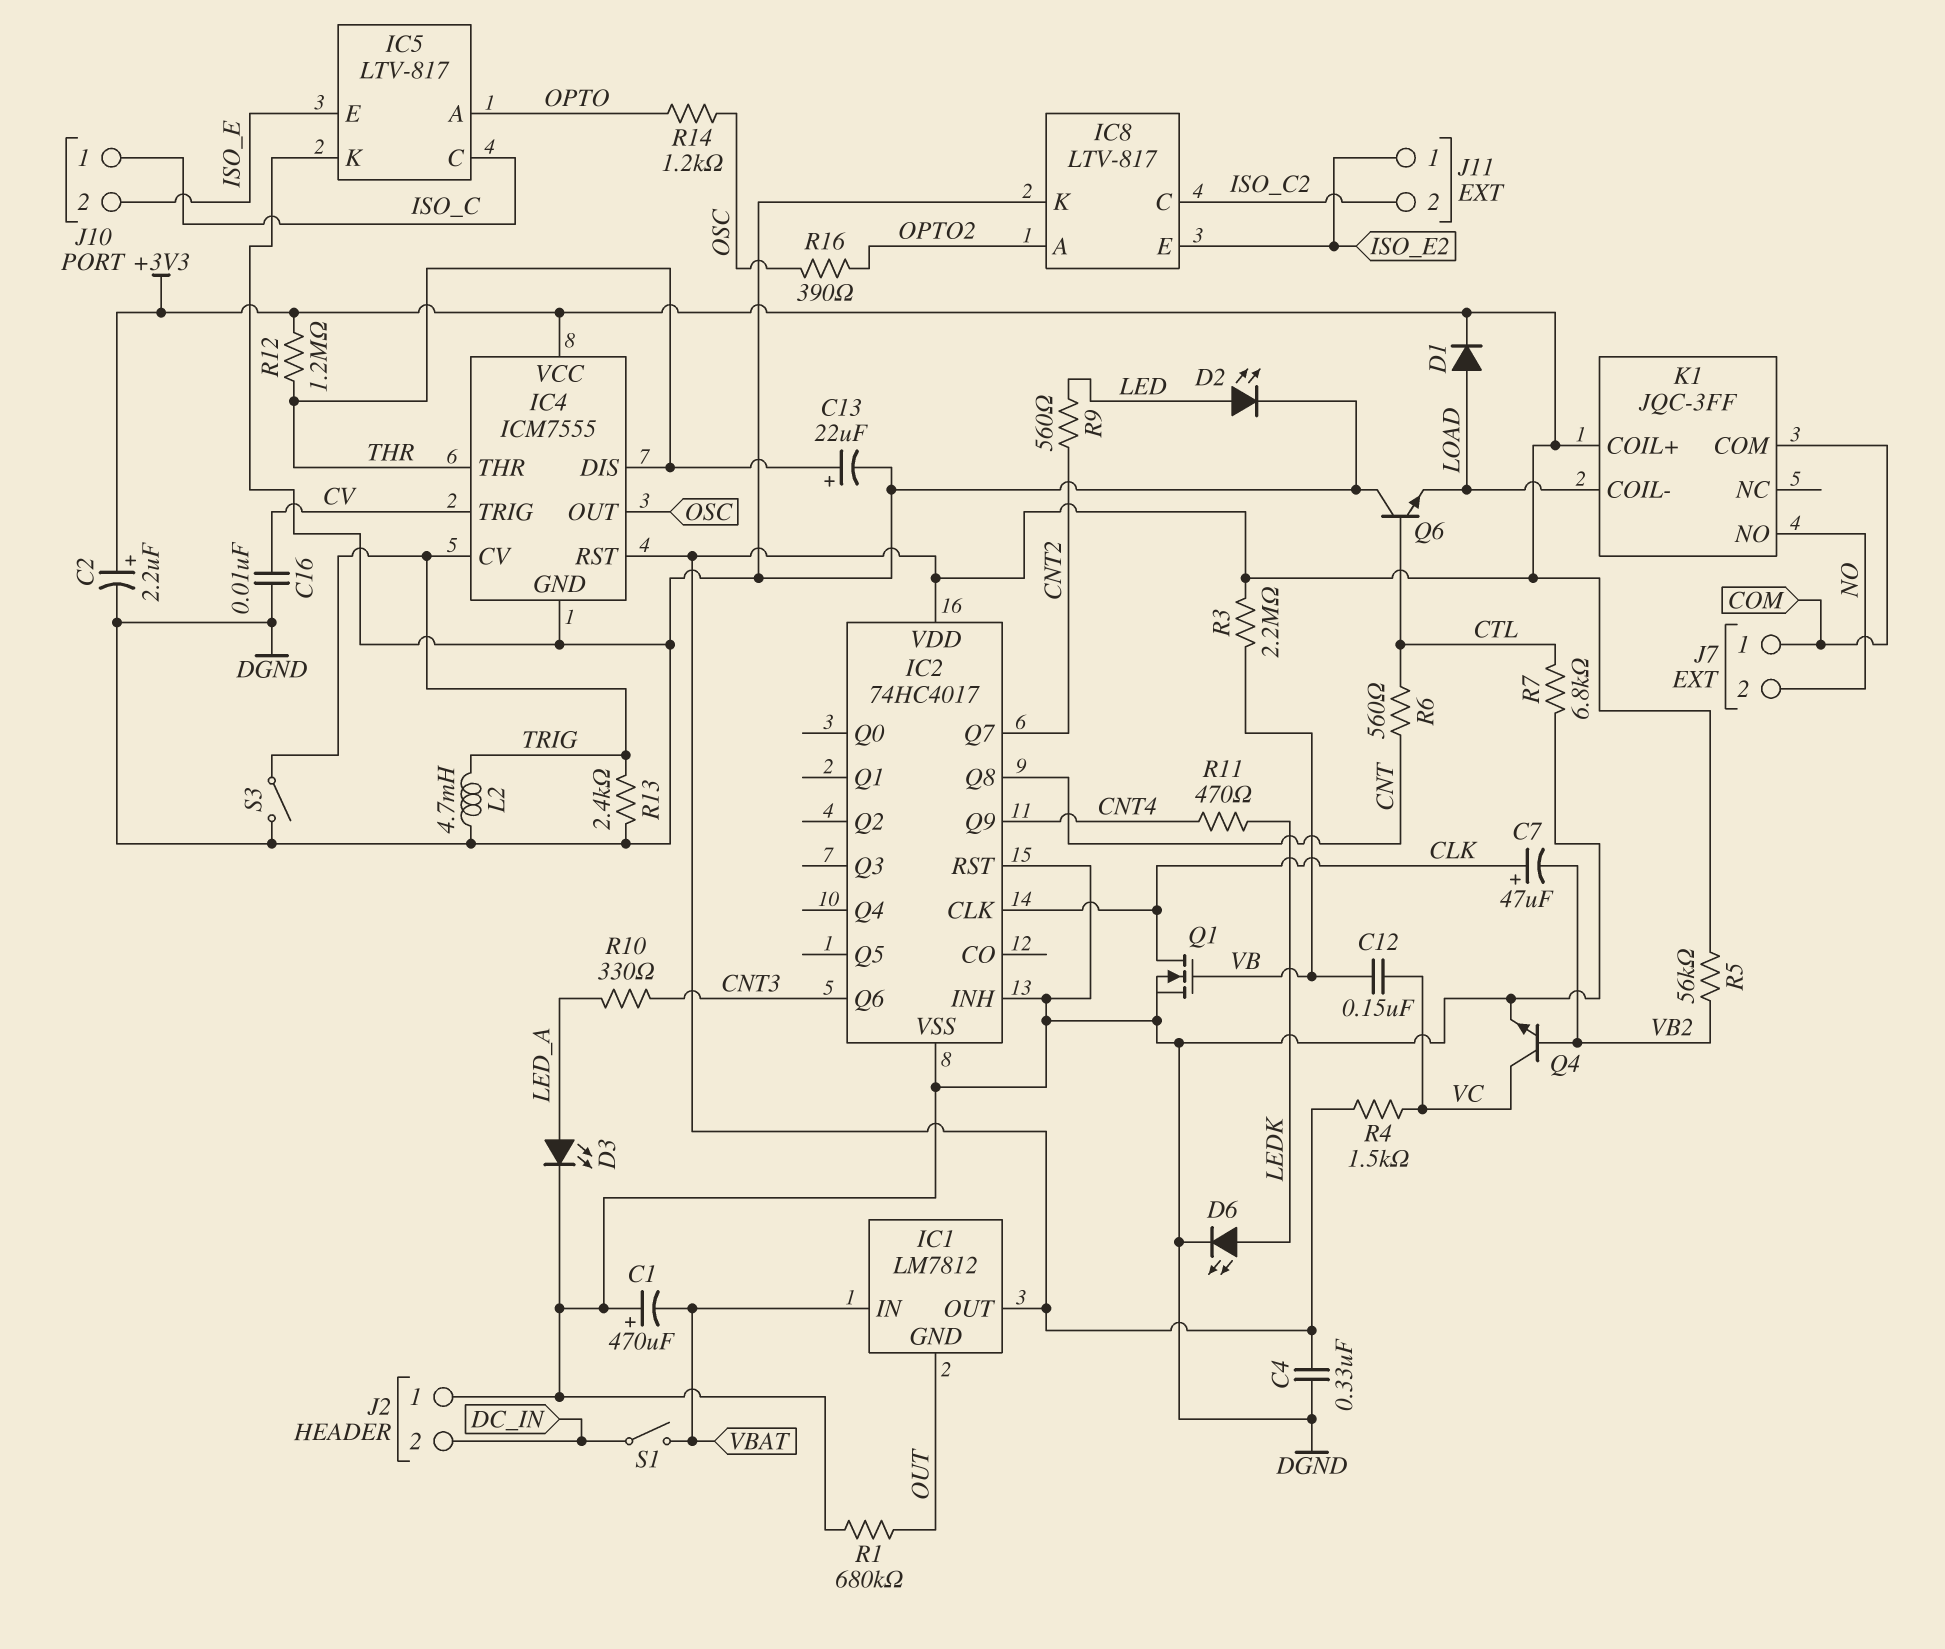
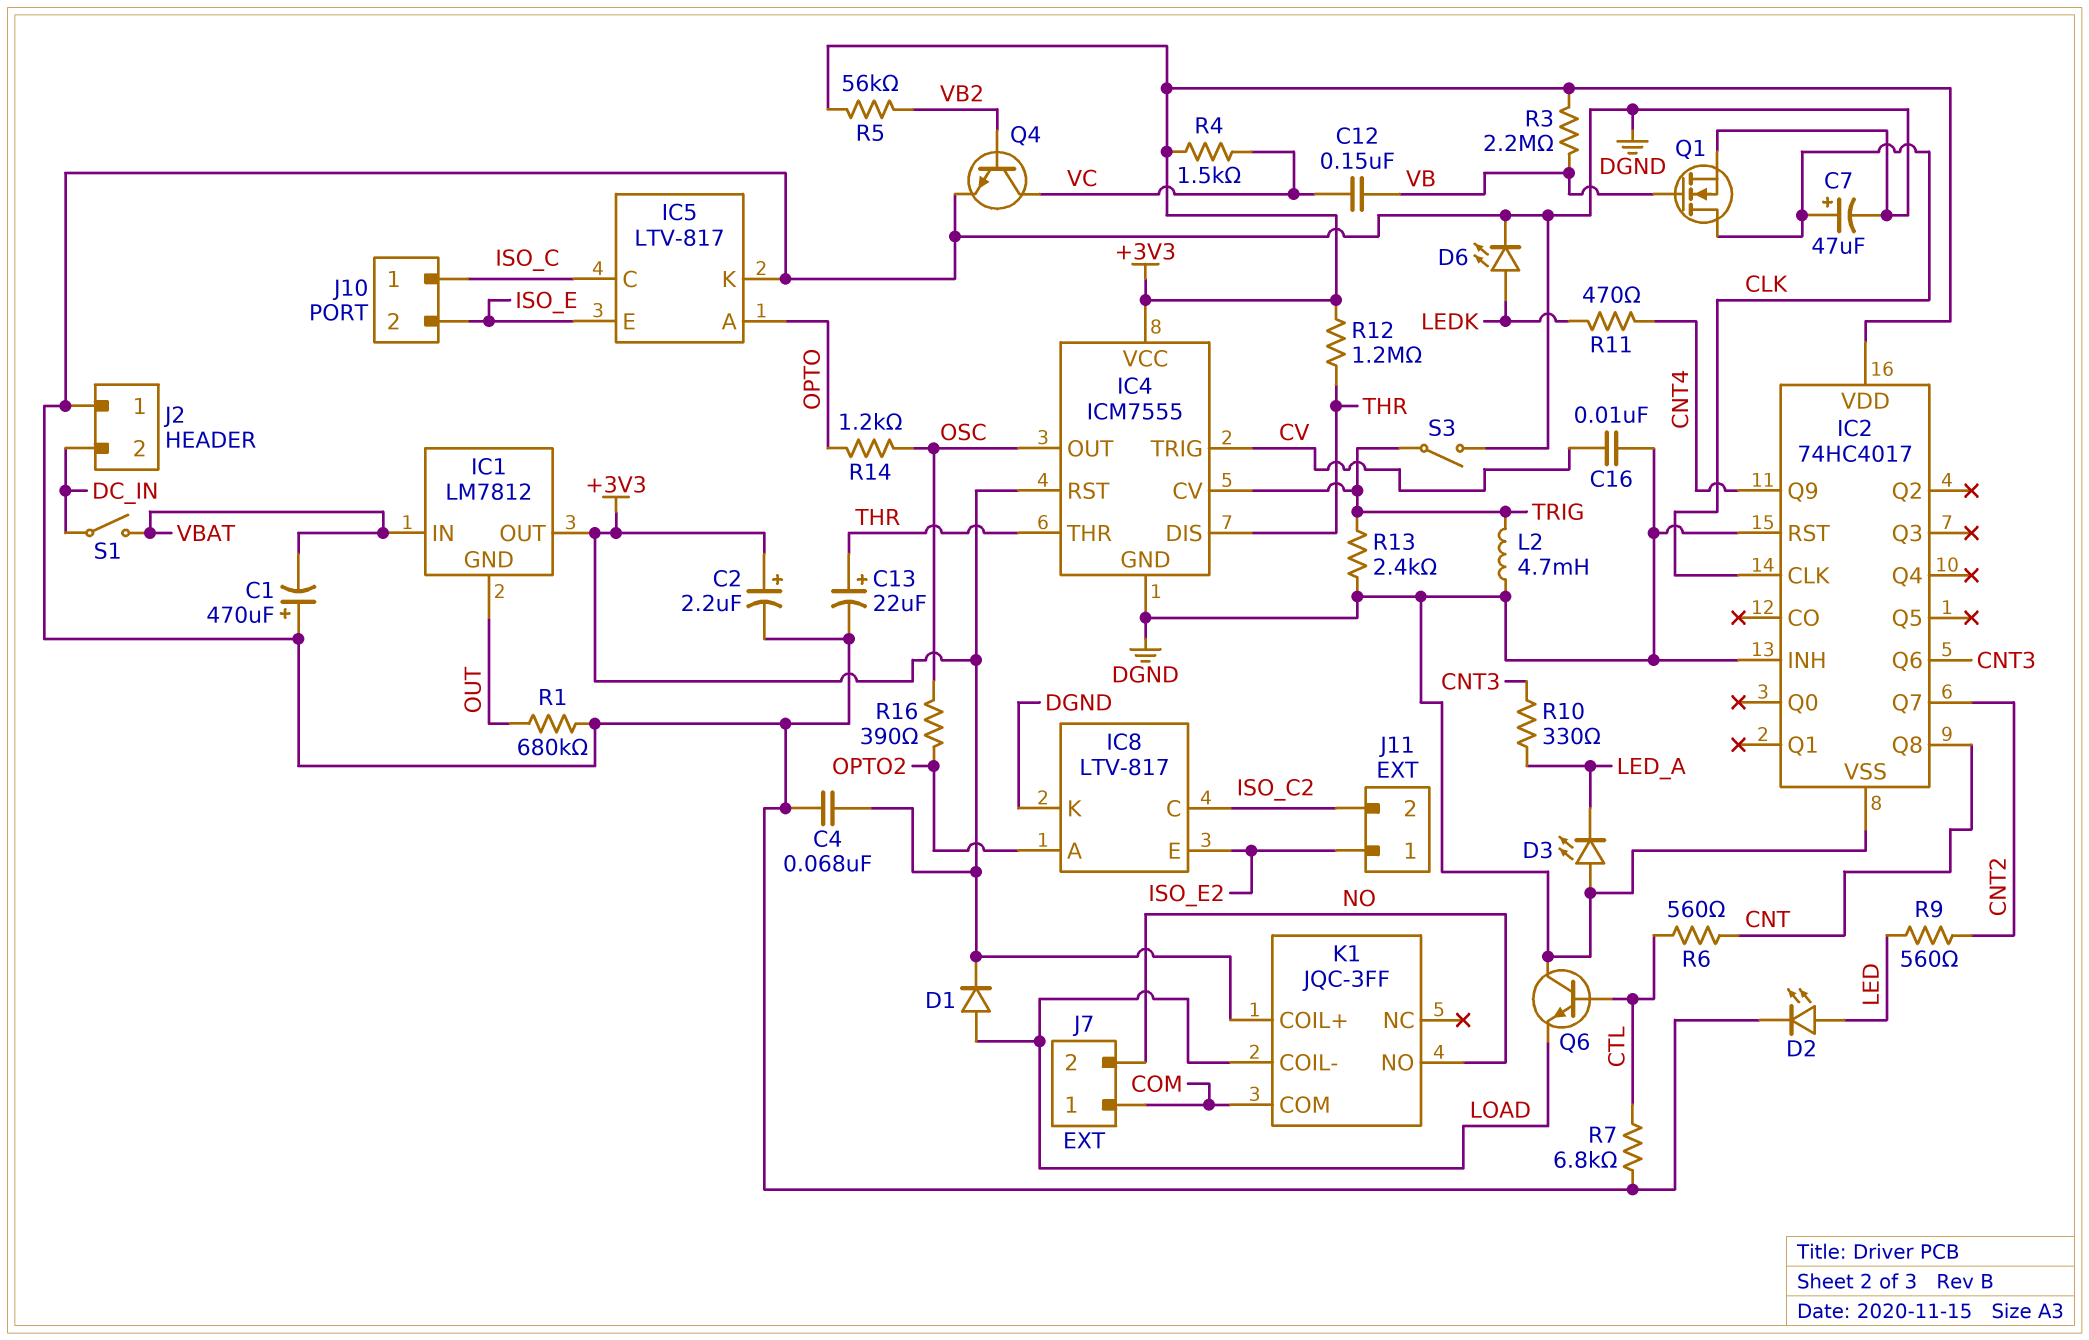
C4: 330nF (+3V3, DGND) -> 68nF (+3V3, DGND)
C7: 47uF (plus CLK, minus VB2) -> 47uF (plus CLK, minus DGND)
D3: LED (A LED_A, K DGND) -> LED (A DGND, K LED_A)

